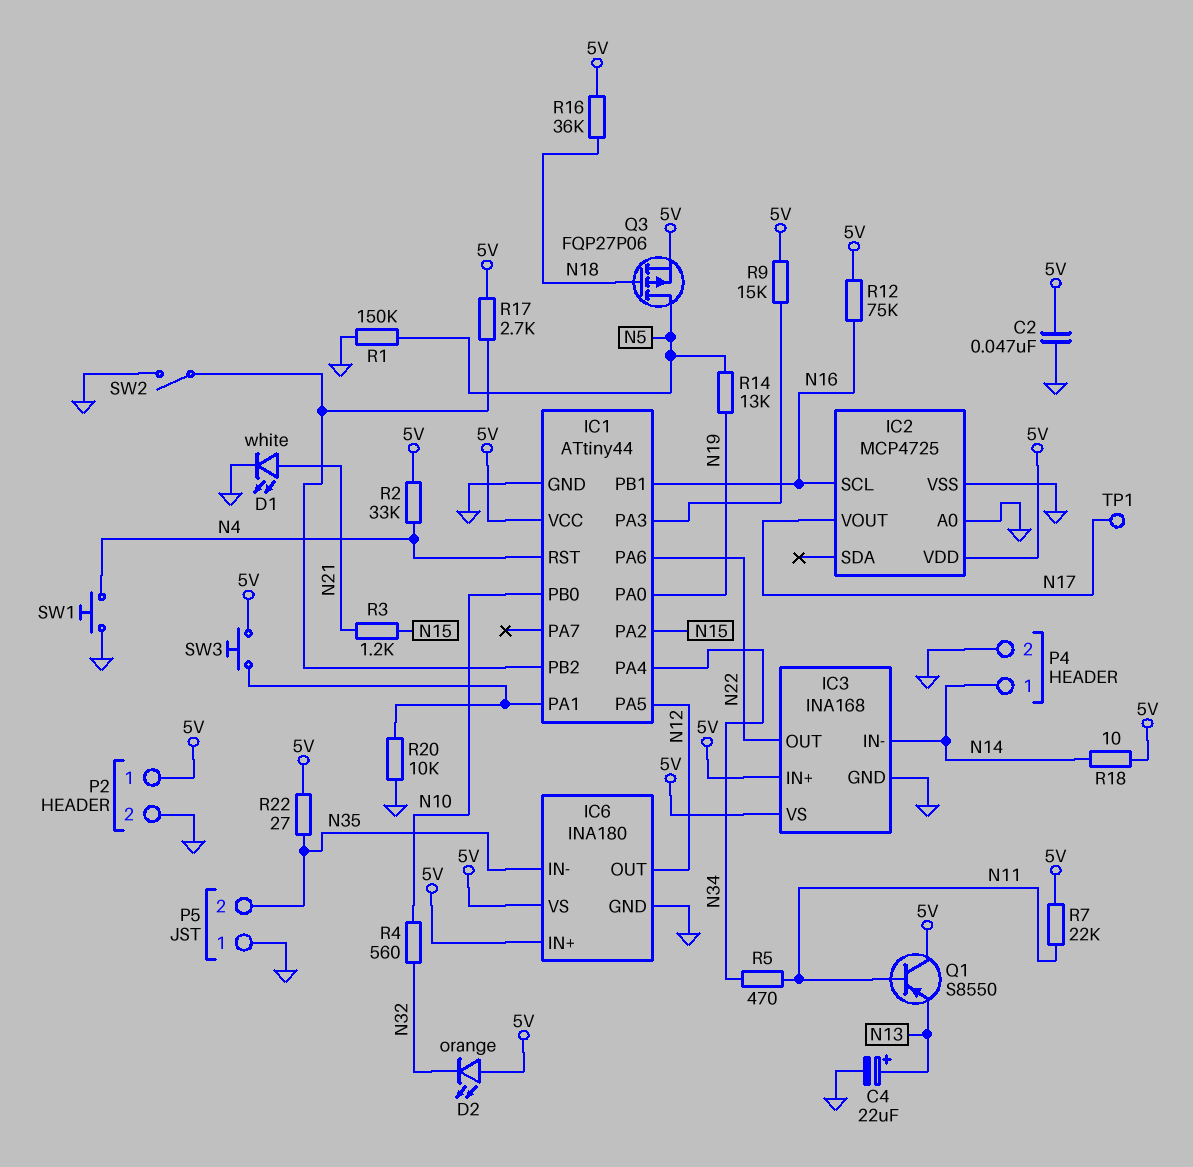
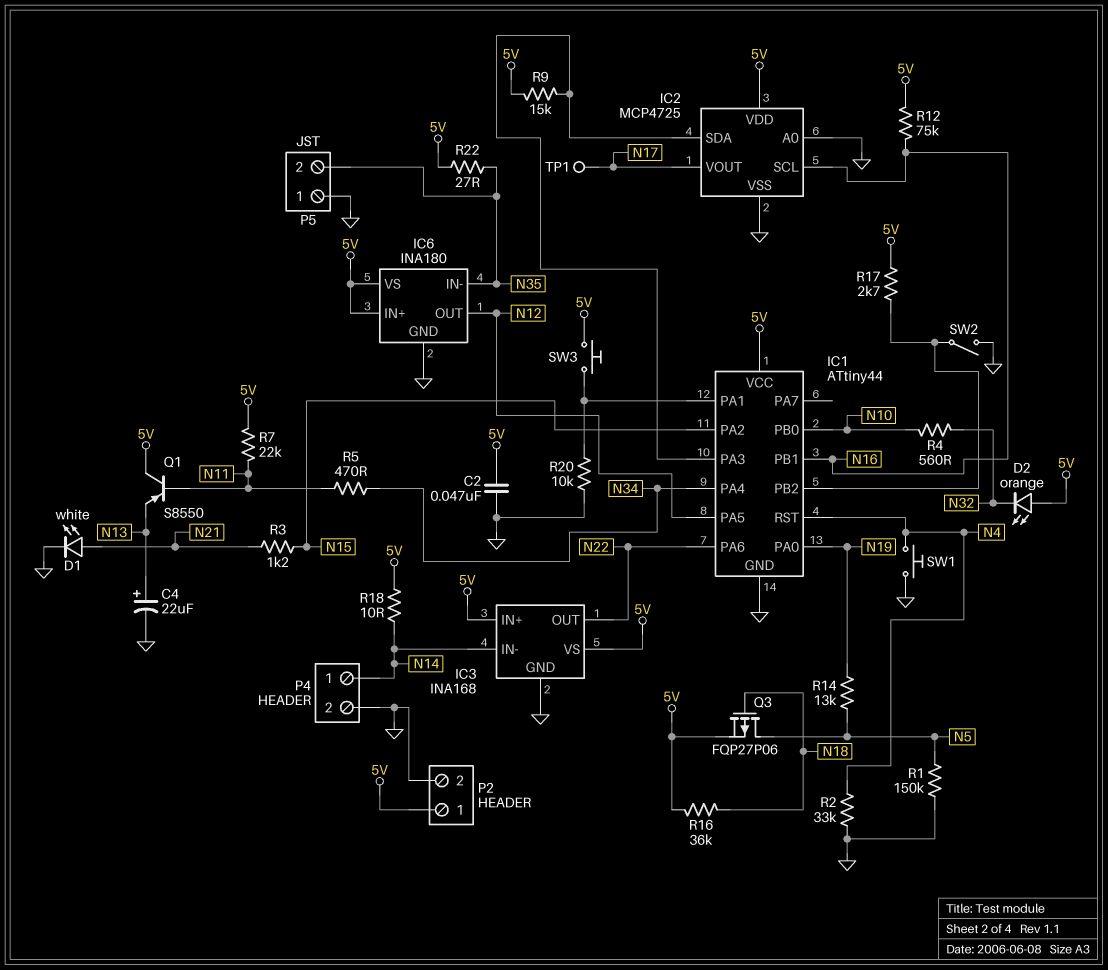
IC2 pin SDA: none -> IC1/PA3
R2: 33k (5V, N4) -> 33k (GND, N4)

